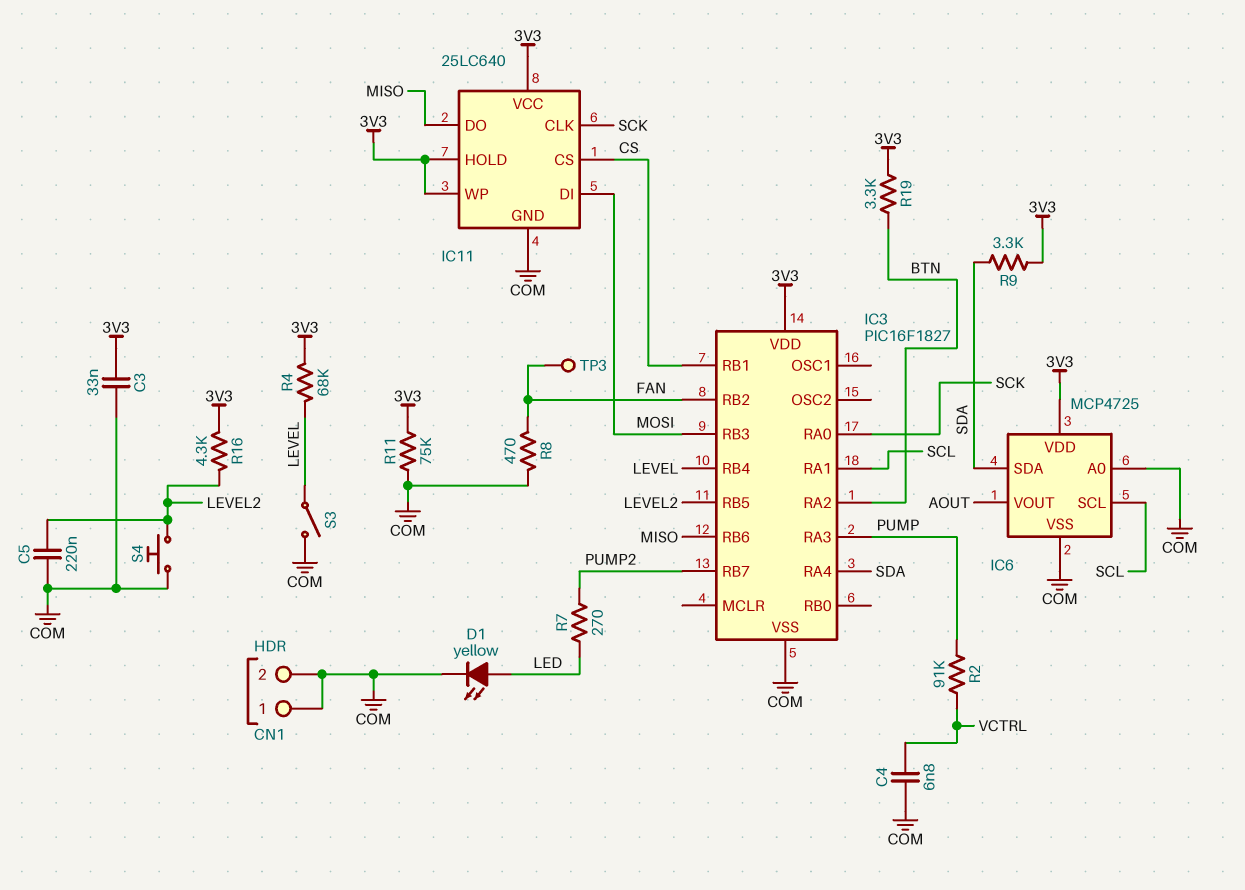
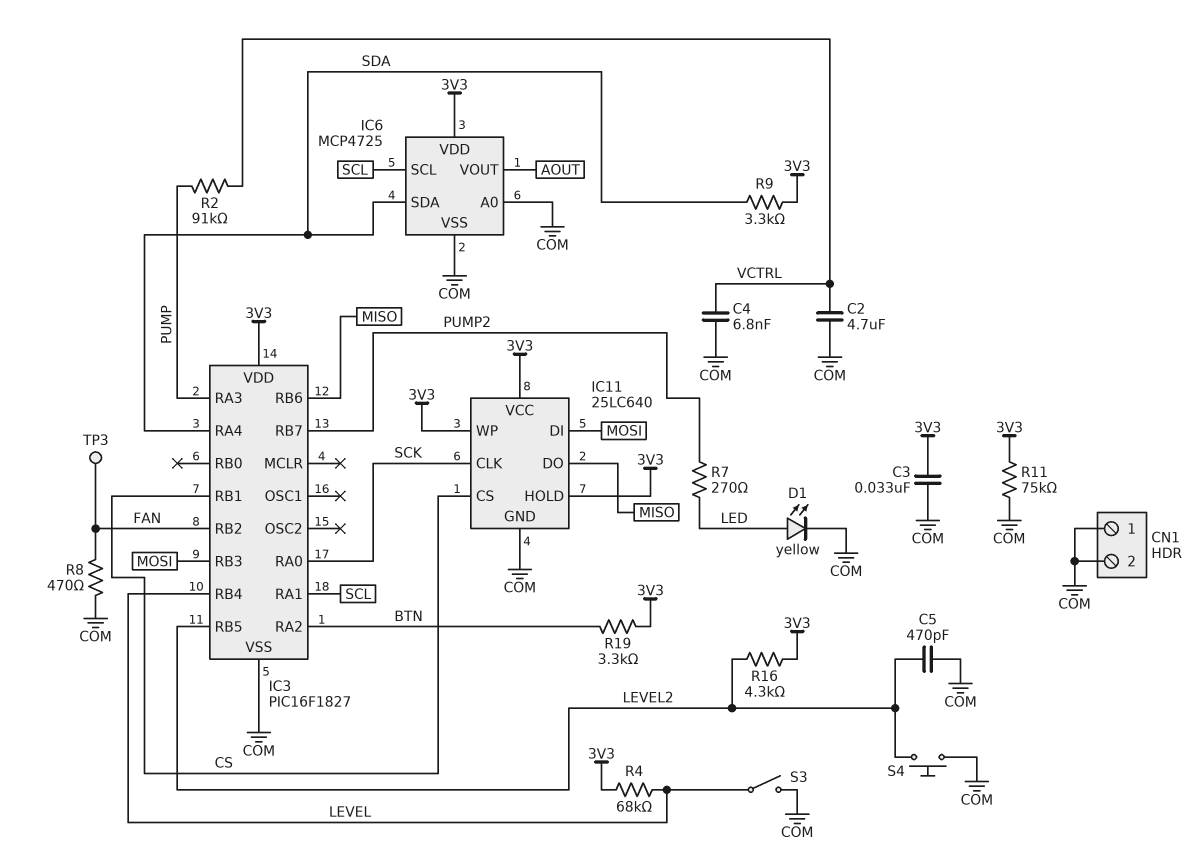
C2: none -> 4.7uF (COM, VCTRL)
C5: 220nF (COM, LEVEL2) -> 470pF (COM, LEVEL2)

